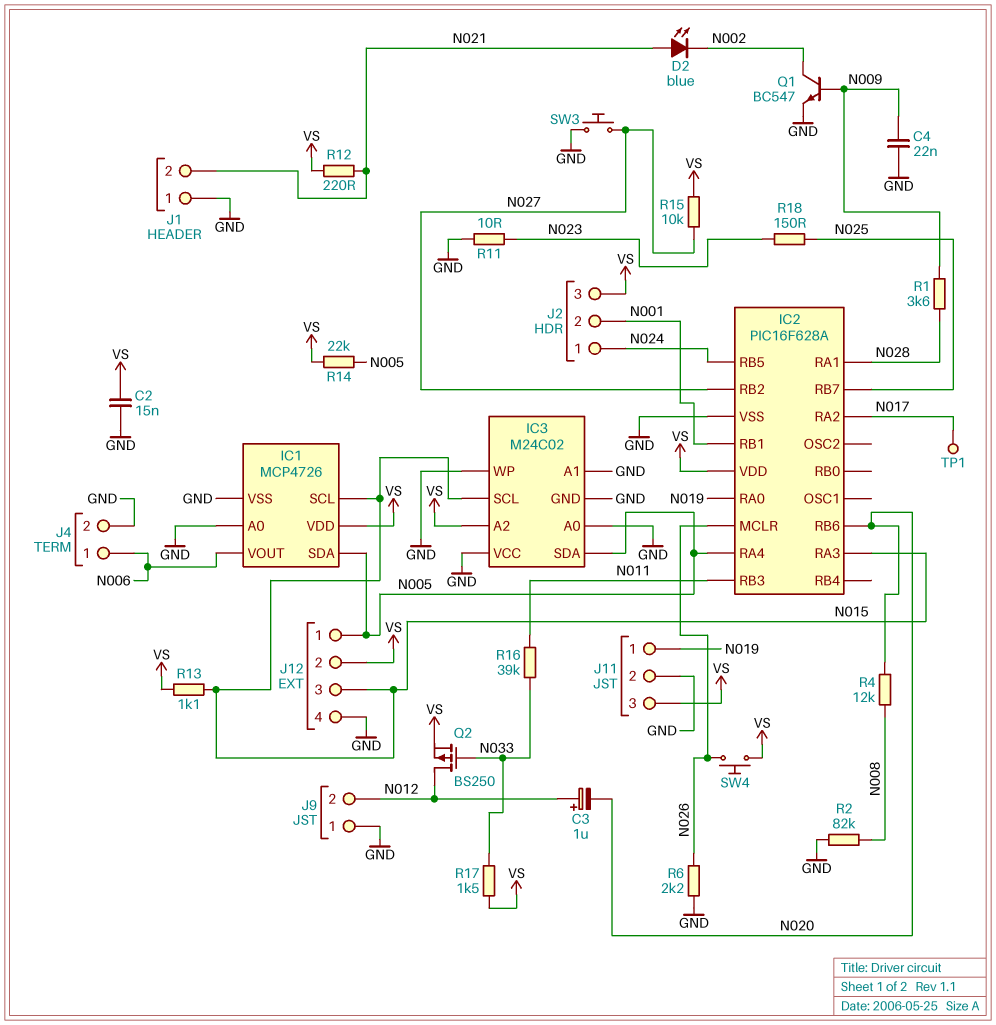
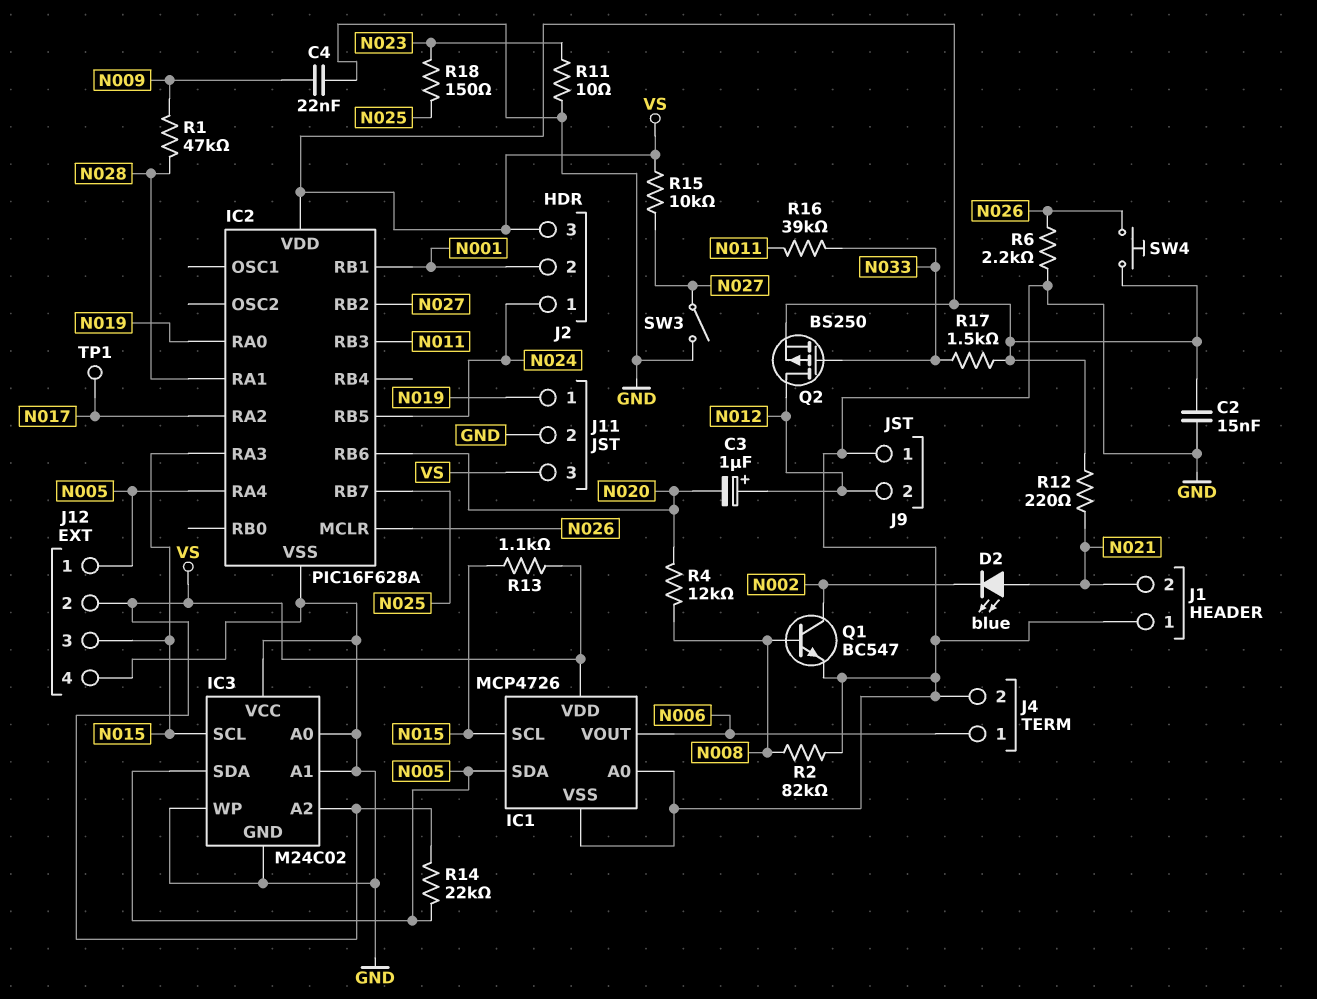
Q1: NPN BC547 (B N009, C N002, E GND) -> NPN BC547 (B N008, C N002, E GND)
R1: 3.6k (N009, N028) -> 47k (N009, N028)
SW3: button (GND, N027) -> switch (GND, N027)

